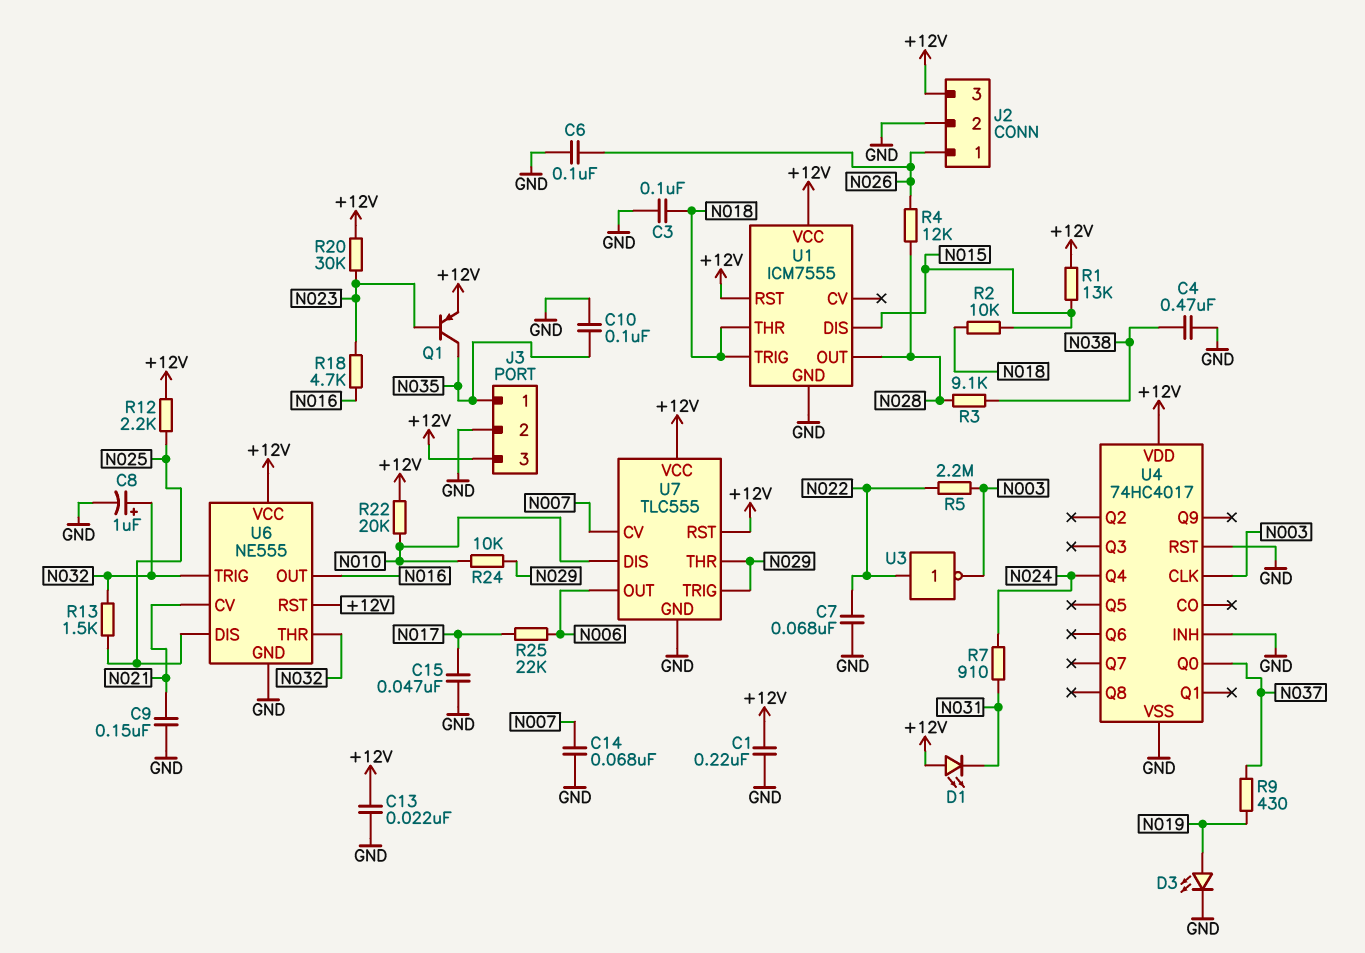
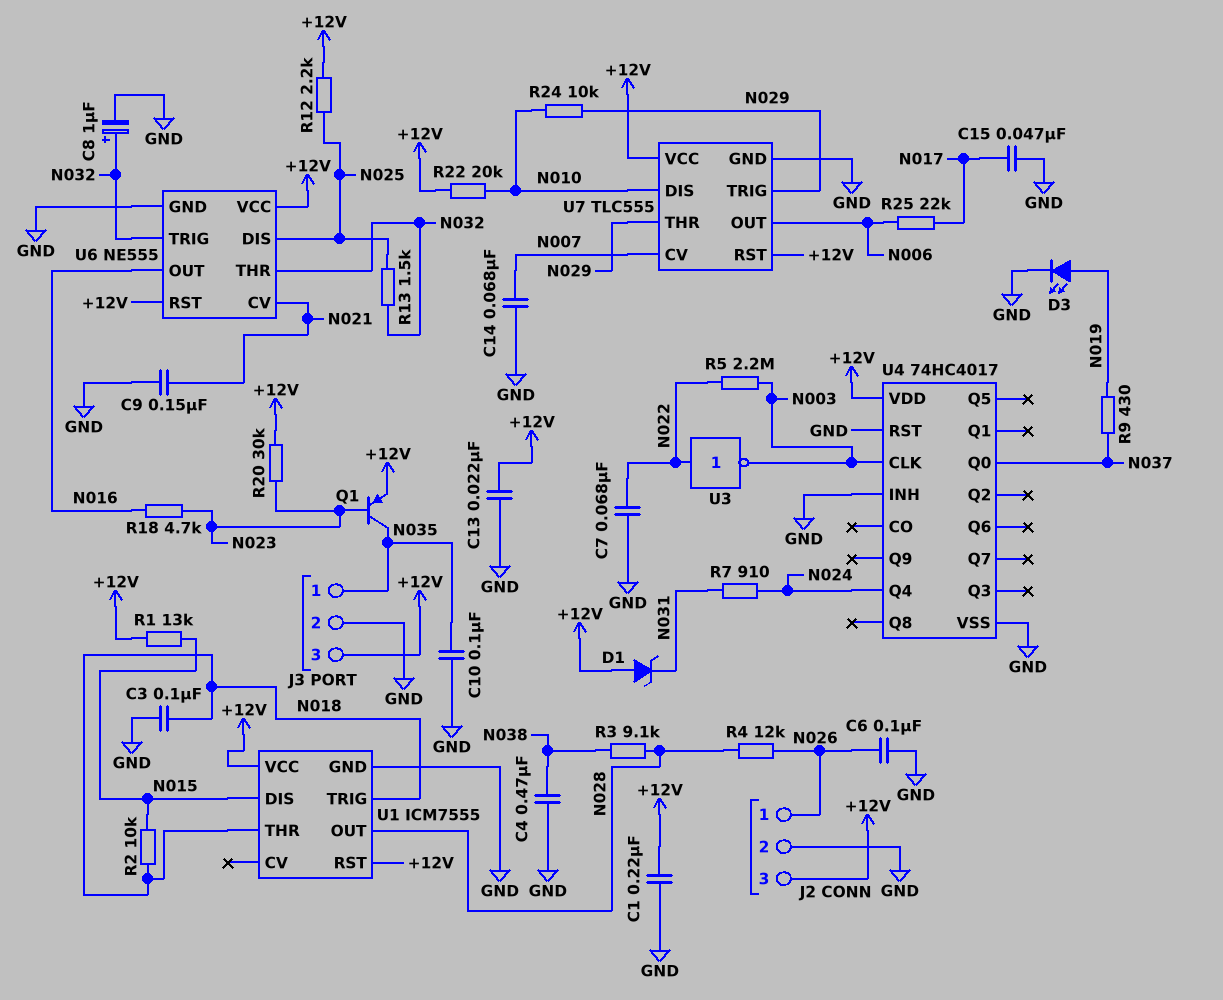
D1: LED (A +12V, K N031) -> zener (A +12V, K N031)

